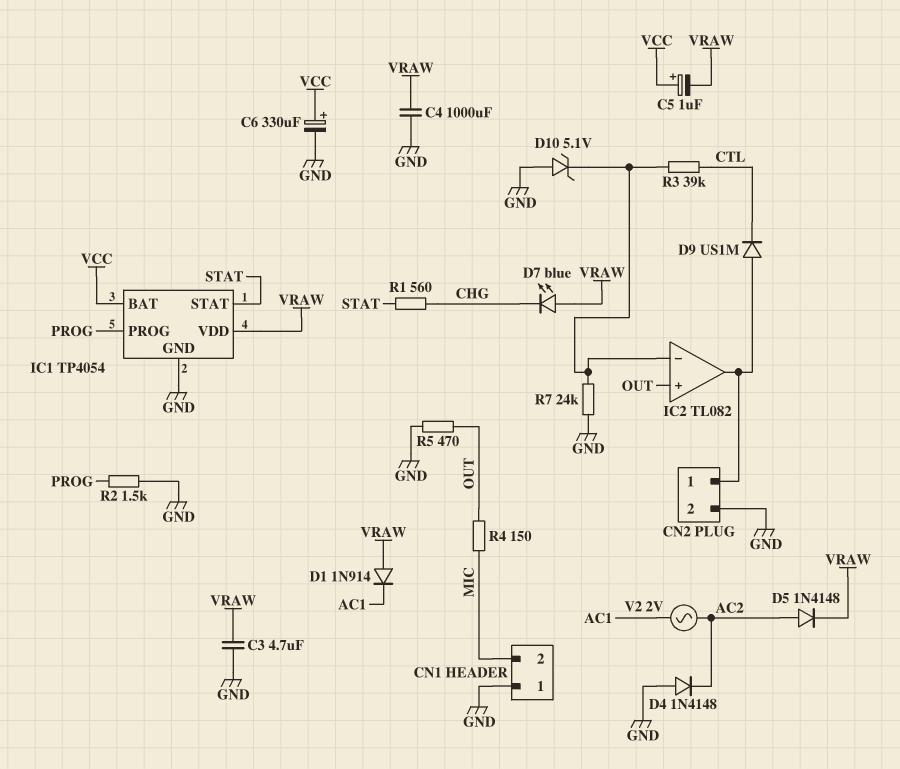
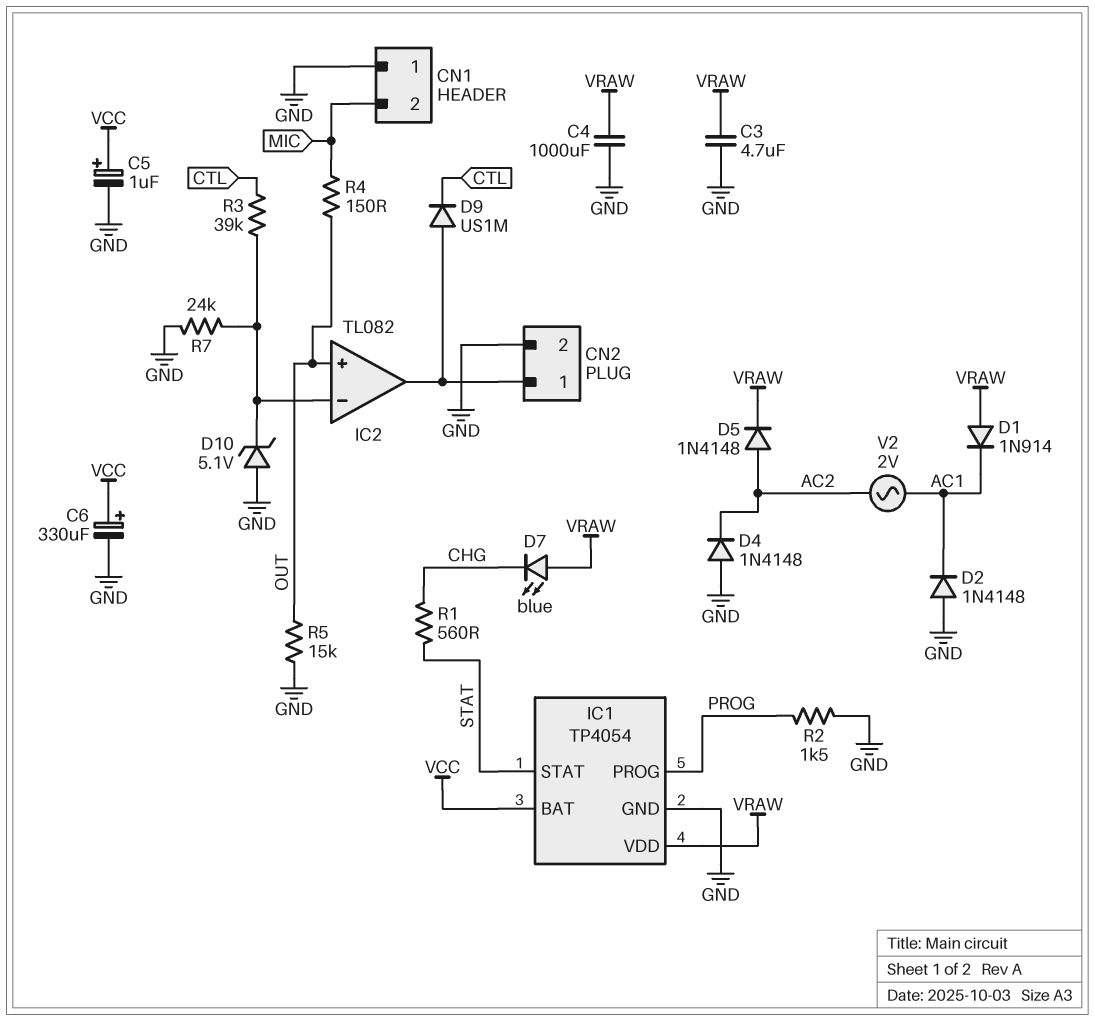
C5: 1uF (plus VCC, minus VRAW) -> 1uF (plus VCC, minus GND)
D2: none -> diode 1N4148 (A GND, K AC1)
R5: 470 (GND, OUT) -> 15k (GND, OUT)

